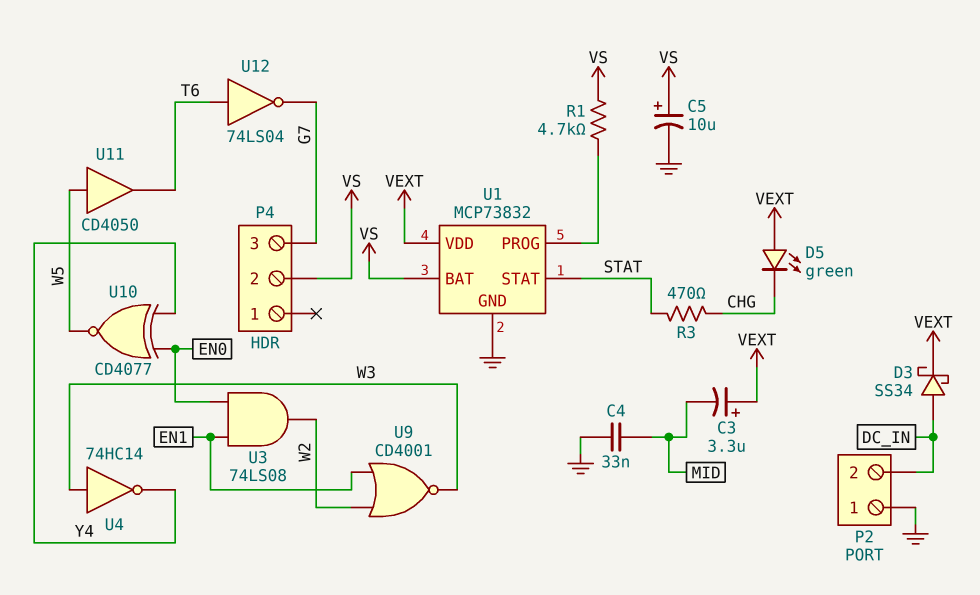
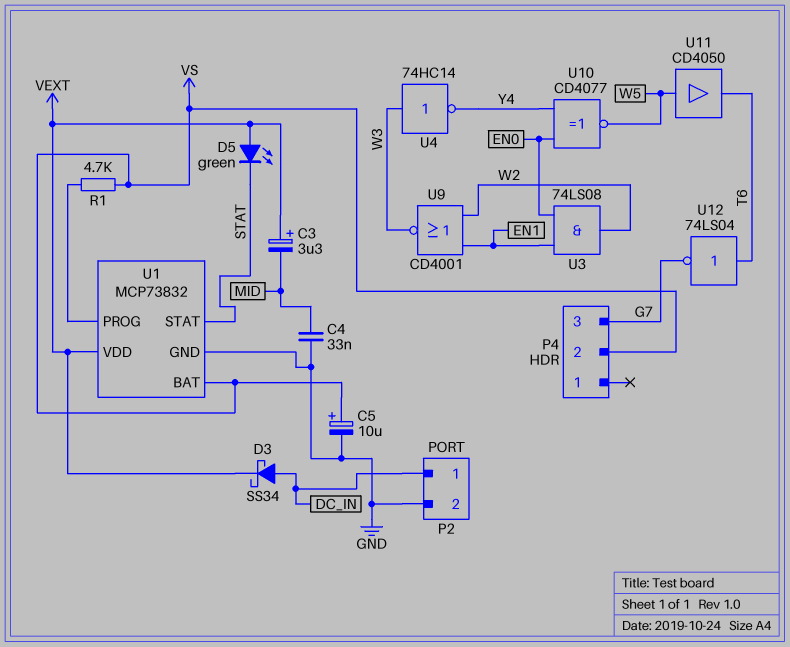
D5: LED green (A VEXT, K CHG) -> LED green (A VEXT, K STAT)
P2 pin 1: GND -> DC_IN
P2 pin 2: DC_IN -> GND
R3: 470 (CHG, STAT) -> none

